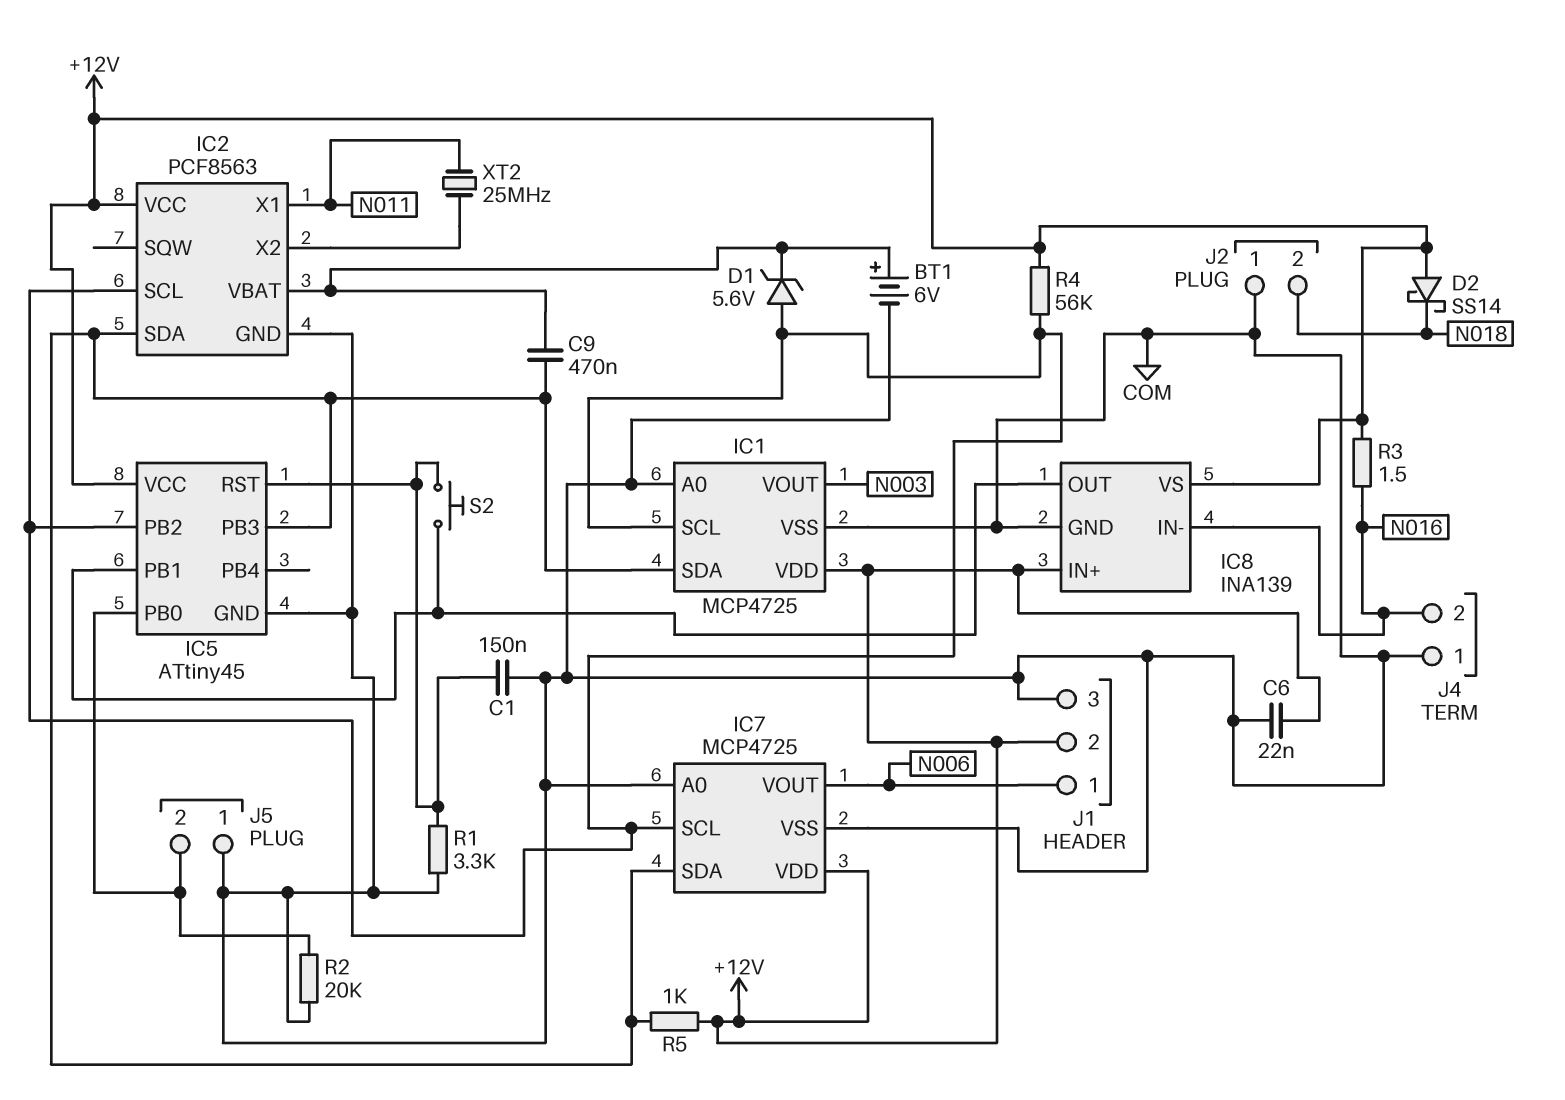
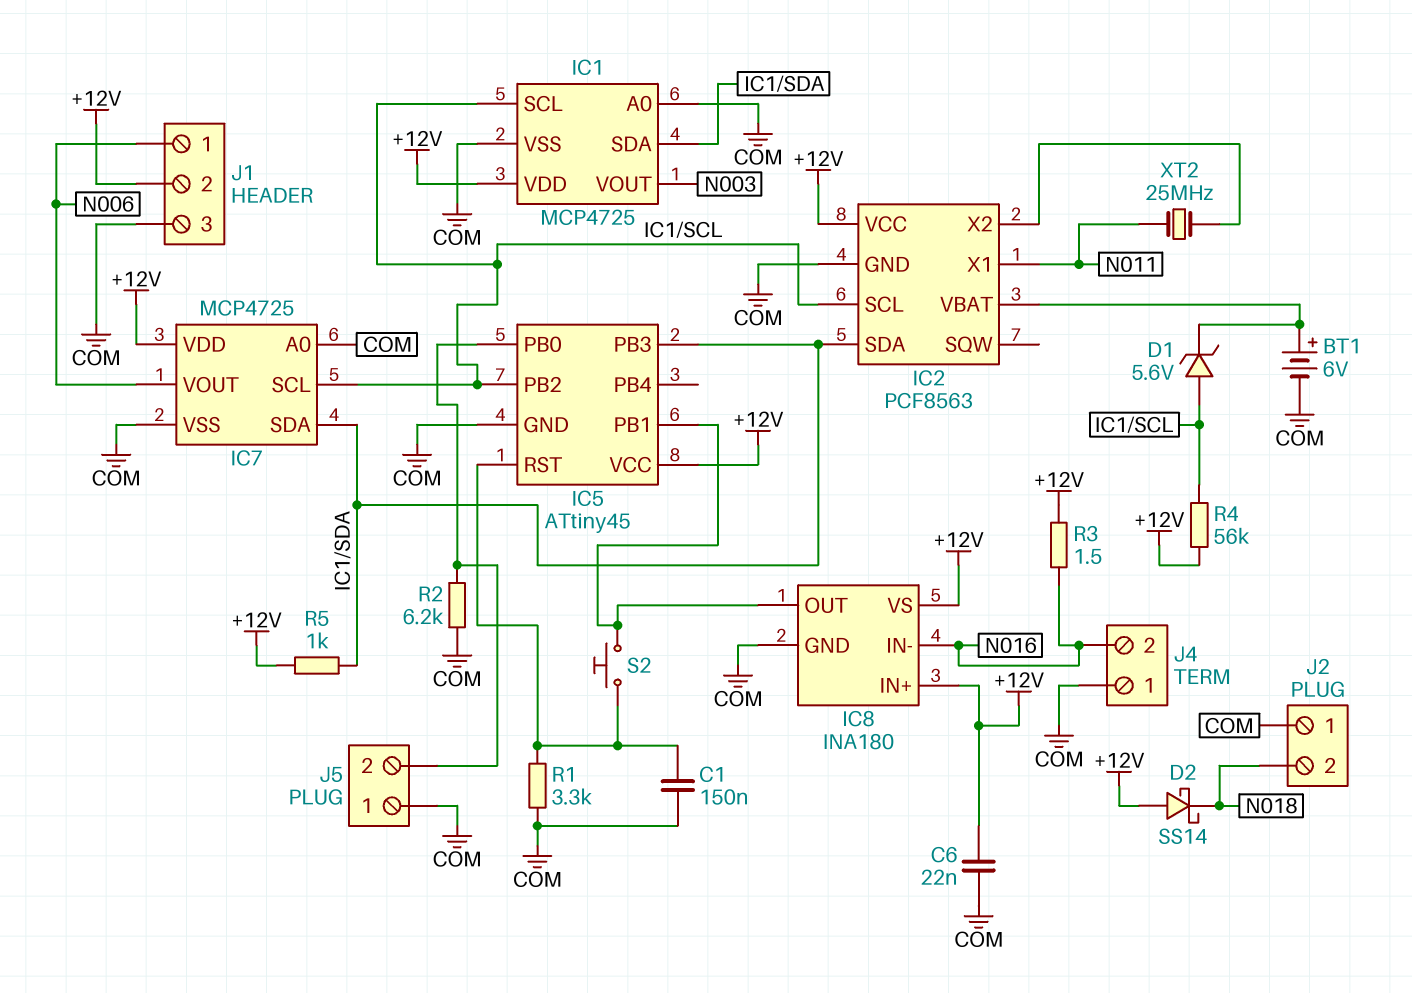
C9: 470nF (IC1/SDA, IC2/VBAT) -> none
IC8: INA139 -> INA180
R2: 20k (COM, IC5/PB0) -> 6.2k (COM, IC5/PB0)

